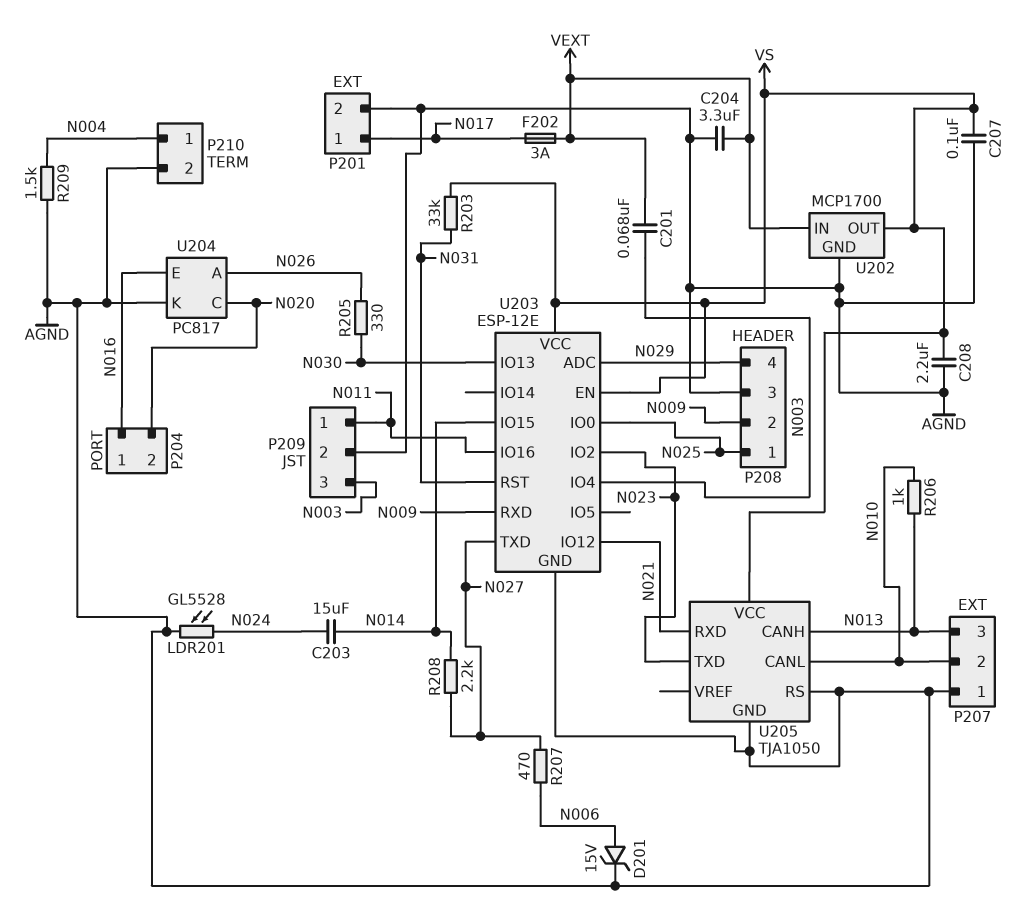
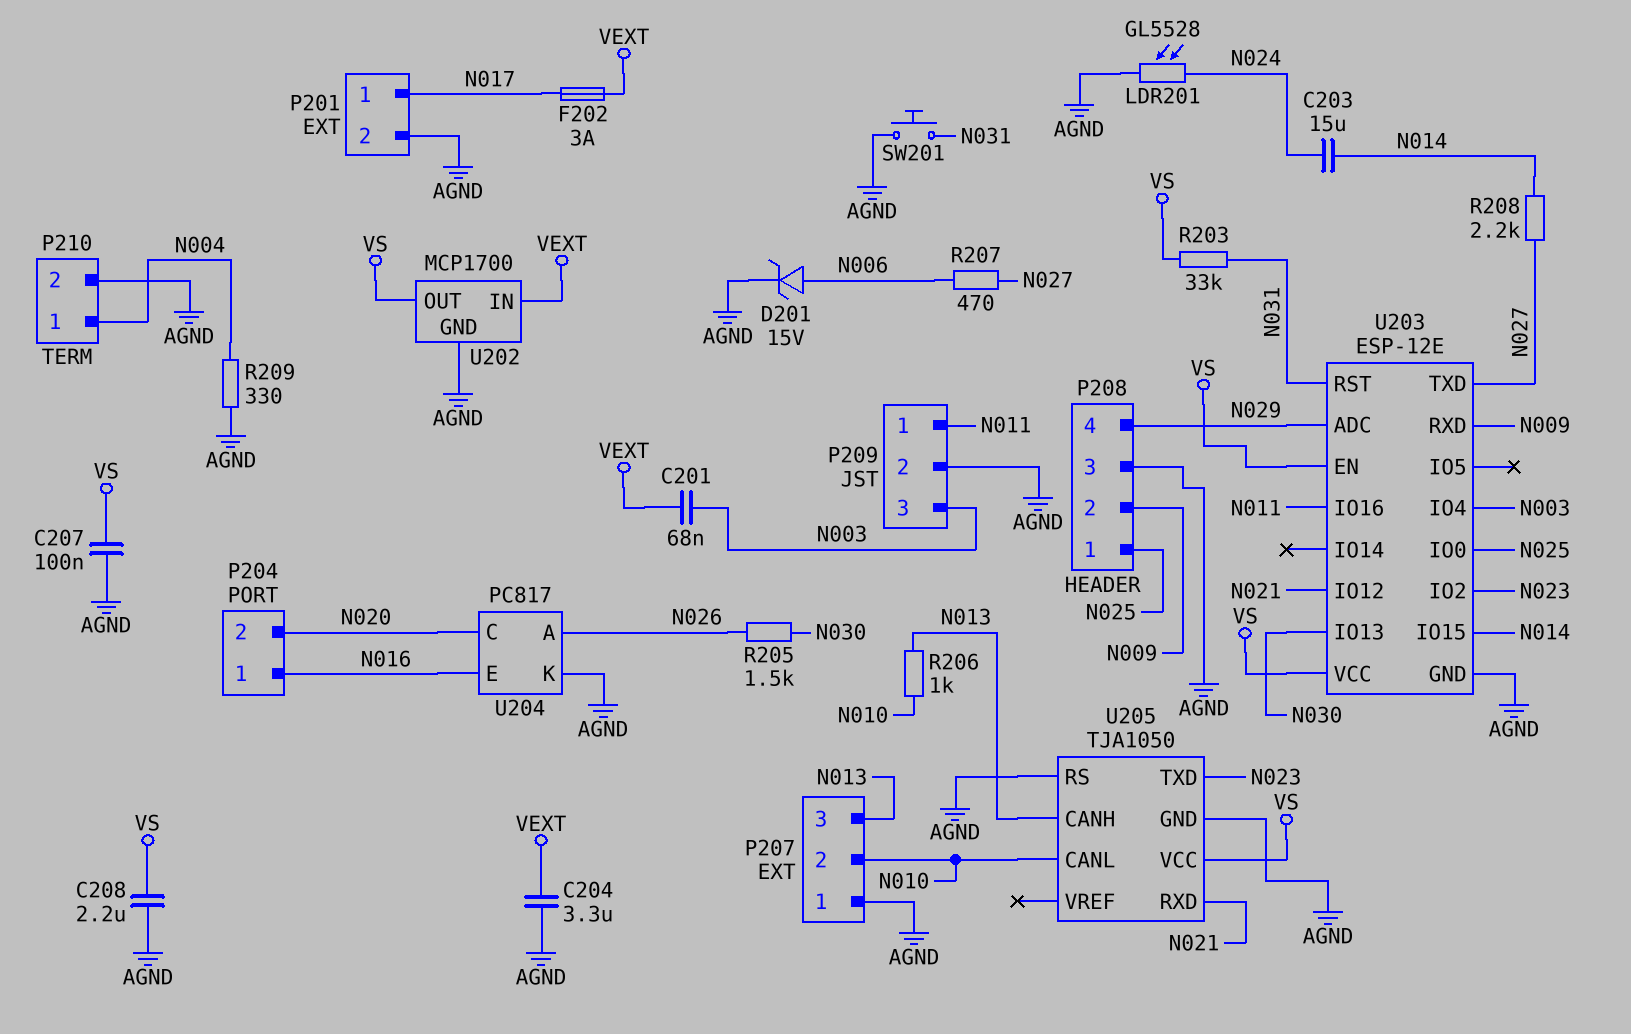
R205: 330 (N026, N030) -> 1.5k (N026, N030)
R209: 1.5k (AGND, N004) -> 330 (AGND, N004)
SW201: none -> button (AGND, N031)

